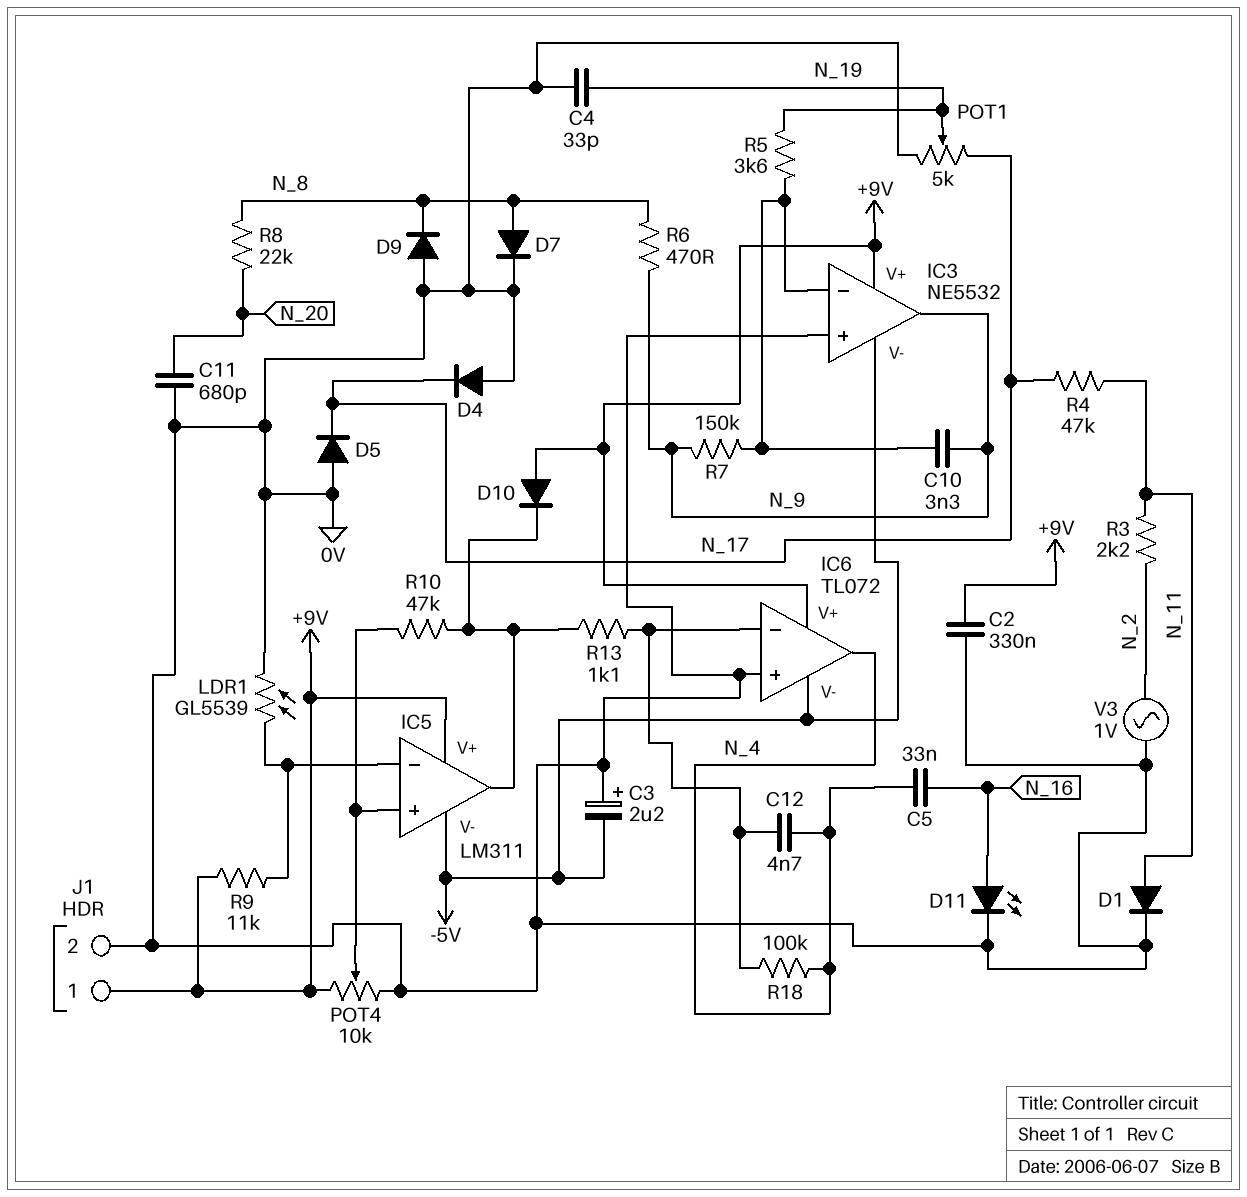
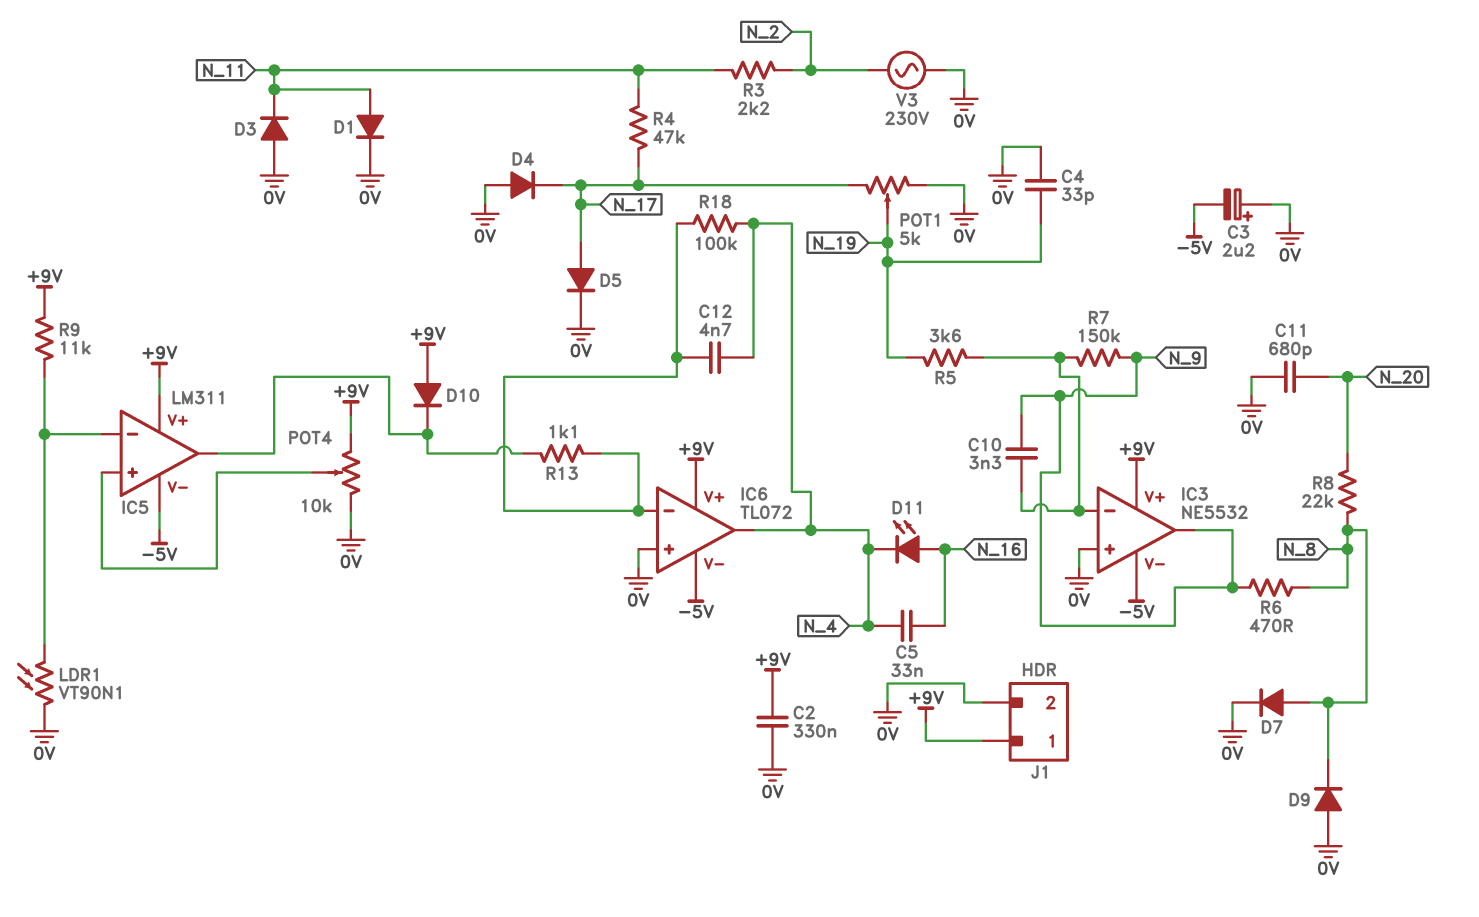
D3: none -> diode (A 0V, K N_11)
D5: diode (A 0V, K N_17) -> diode (A N_17, K 0V)
D11: LED (A N_16, K 0V) -> LED (A N_16, K N_4)
LDR1: GL5539 (0V, IC5/in-) -> VT90N1 (0V, IC5/in-)
R10: 47k (IC5/in+, IC5/out) -> none
V3: AC 1V (0V, N_2) -> AC 230V (0V, N_2)

